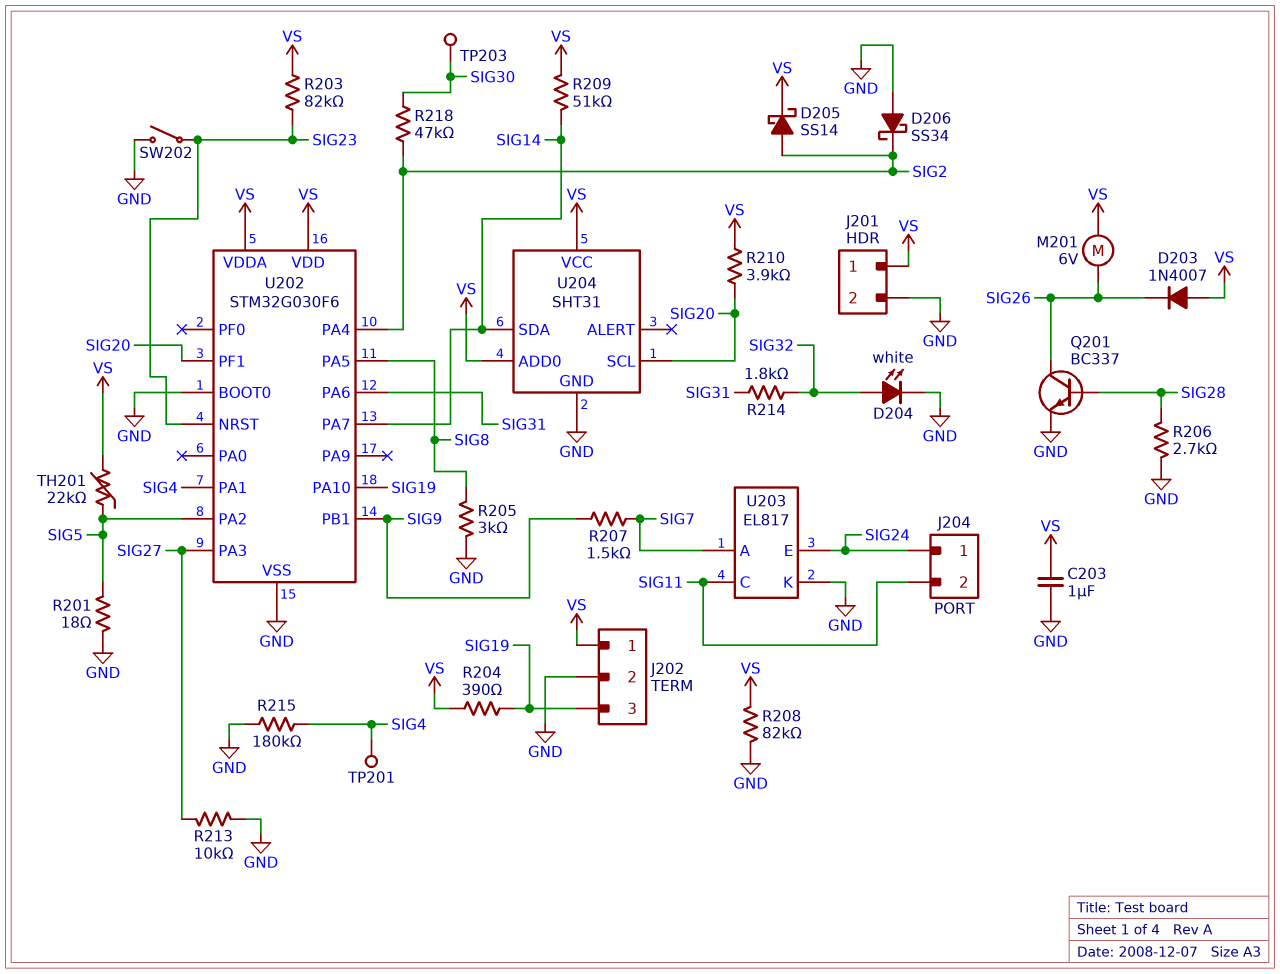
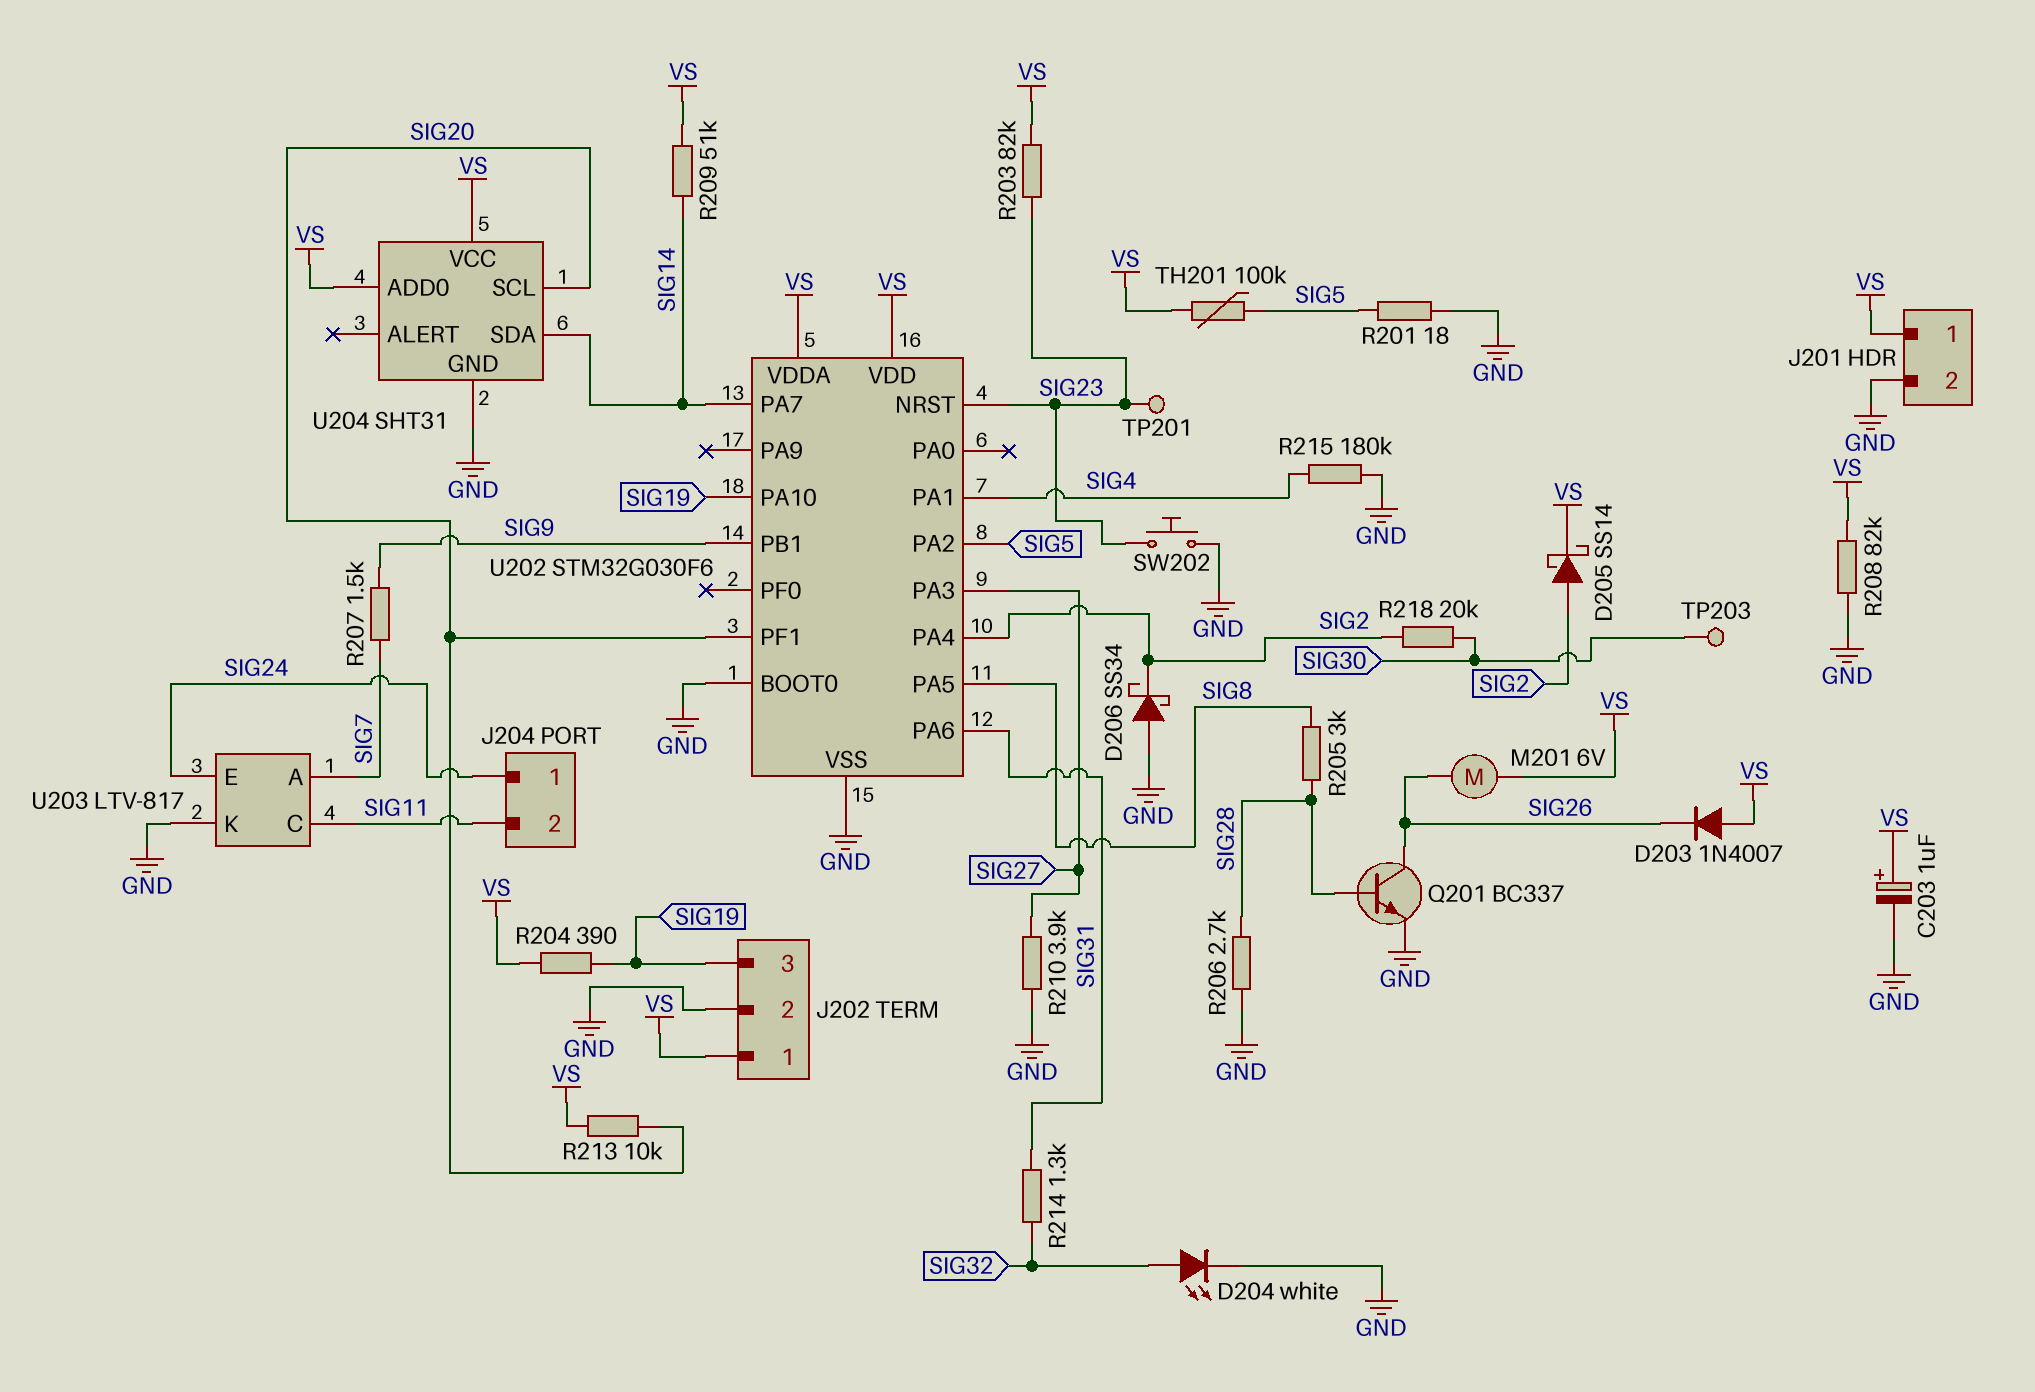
C203: 1uF (GND, VS) -> 1uF (plus VS, minus GND)
R205: 3k (GND, SIG8) -> 3k (SIG8, SIG28)
R210: 3.9k (SIG20, VS) -> 3.9k (GND, SIG27)
R213: 10k (GND, SIG27) -> 10k (SIG20, VS)
R214: 1.8k (SIG31, SIG32) -> 1.3k (SIG31, SIG32)
R218: 47k (SIG2, SIG30) -> 20k (SIG2, SIG30)
SW202: switch (GND, SIG23) -> button (GND, SIG23)
TH201: 22k (SIG5, VS) -> 100k (SIG5, VS)
TP201: test point (SIG4) -> test point (SIG23)
U203: EL817 -> LTV-817

